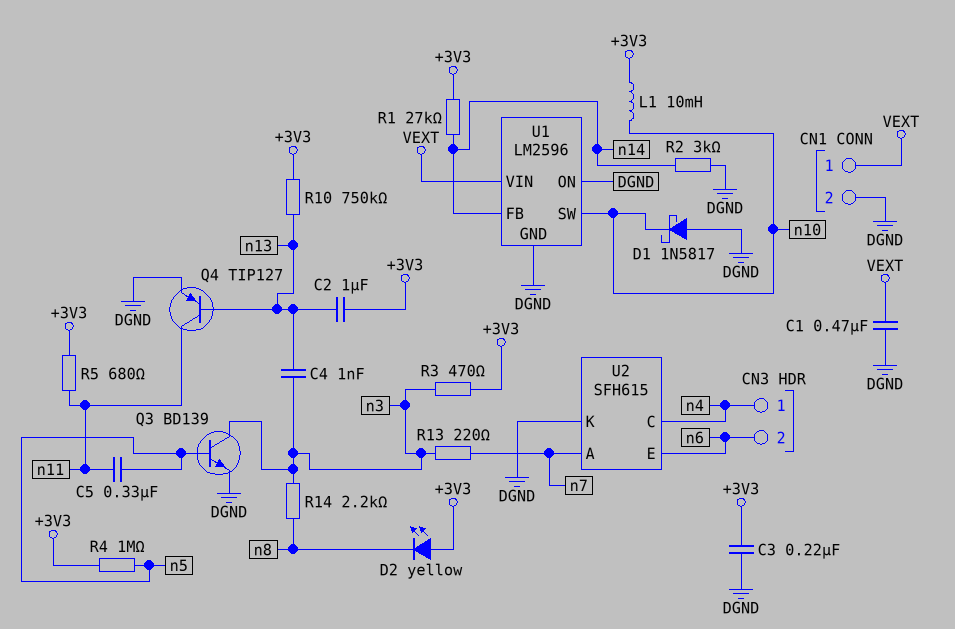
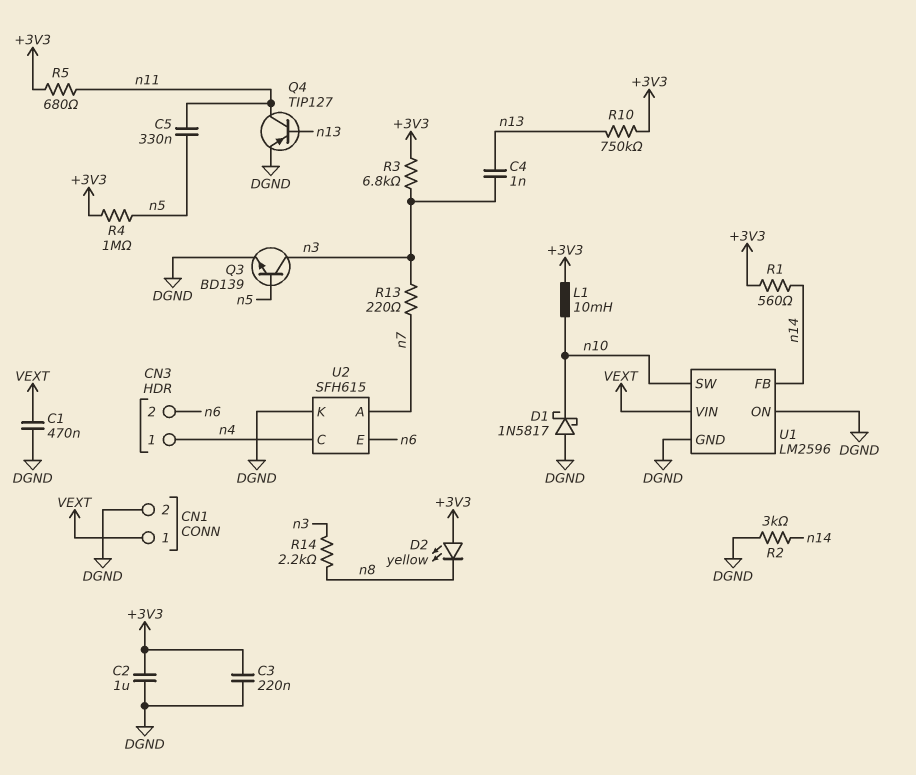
C2: 1uF (+3V3, n13) -> 1uF (+3V3, DGND)
R1: 27k (+3V3, n14) -> 560 (+3V3, n14)
R3: 470 (+3V3, n3) -> 6.8k (+3V3, n3)

